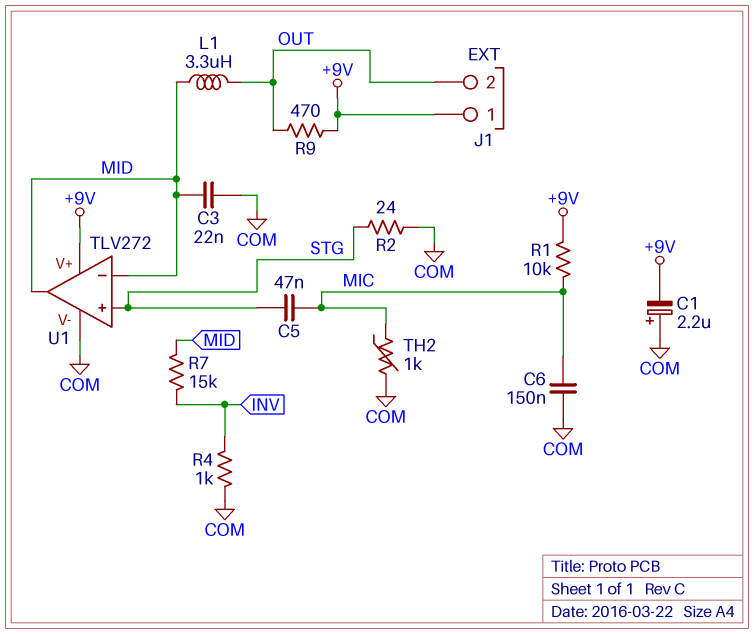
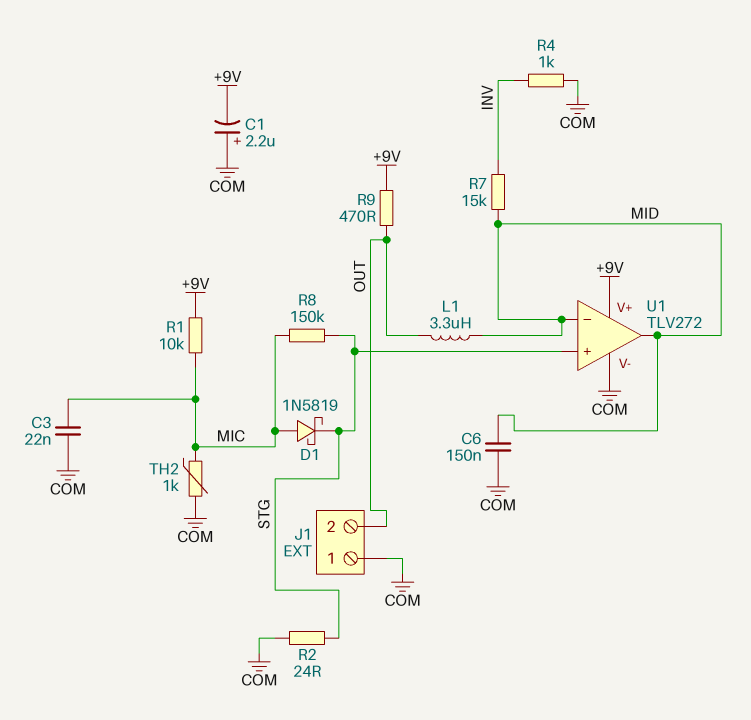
C3: 22nF (COM, MID) -> 22nF (COM, MIC)
C5: 47nF (MIC, STG) -> none
C6: 150nF (COM, MIC) -> 150nF (COM, MID)
D1: none -> schottky 1N5819 (A MIC, K STG)
J1 pin 1: +9V -> COM
R8: none -> 150k (MIC, STG)

